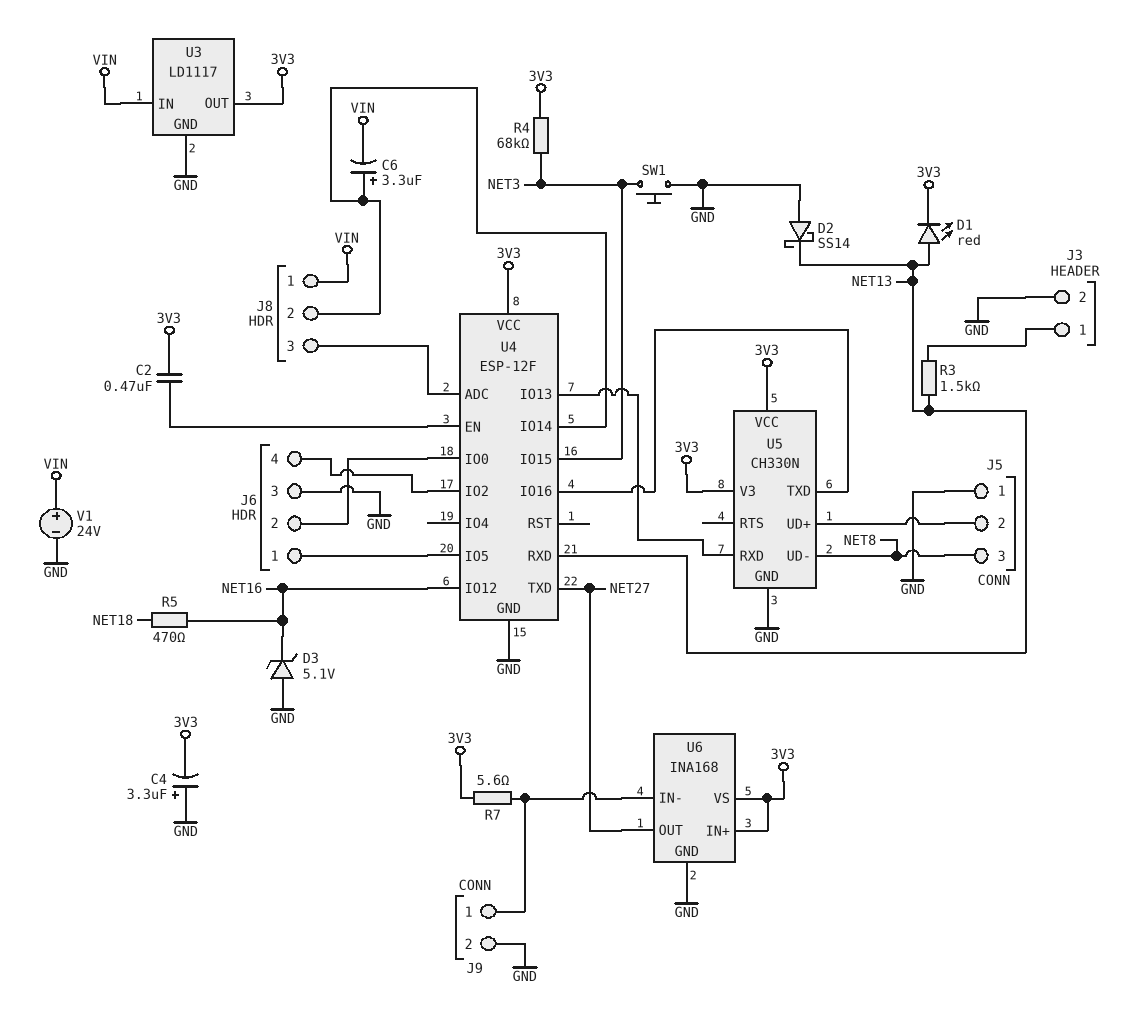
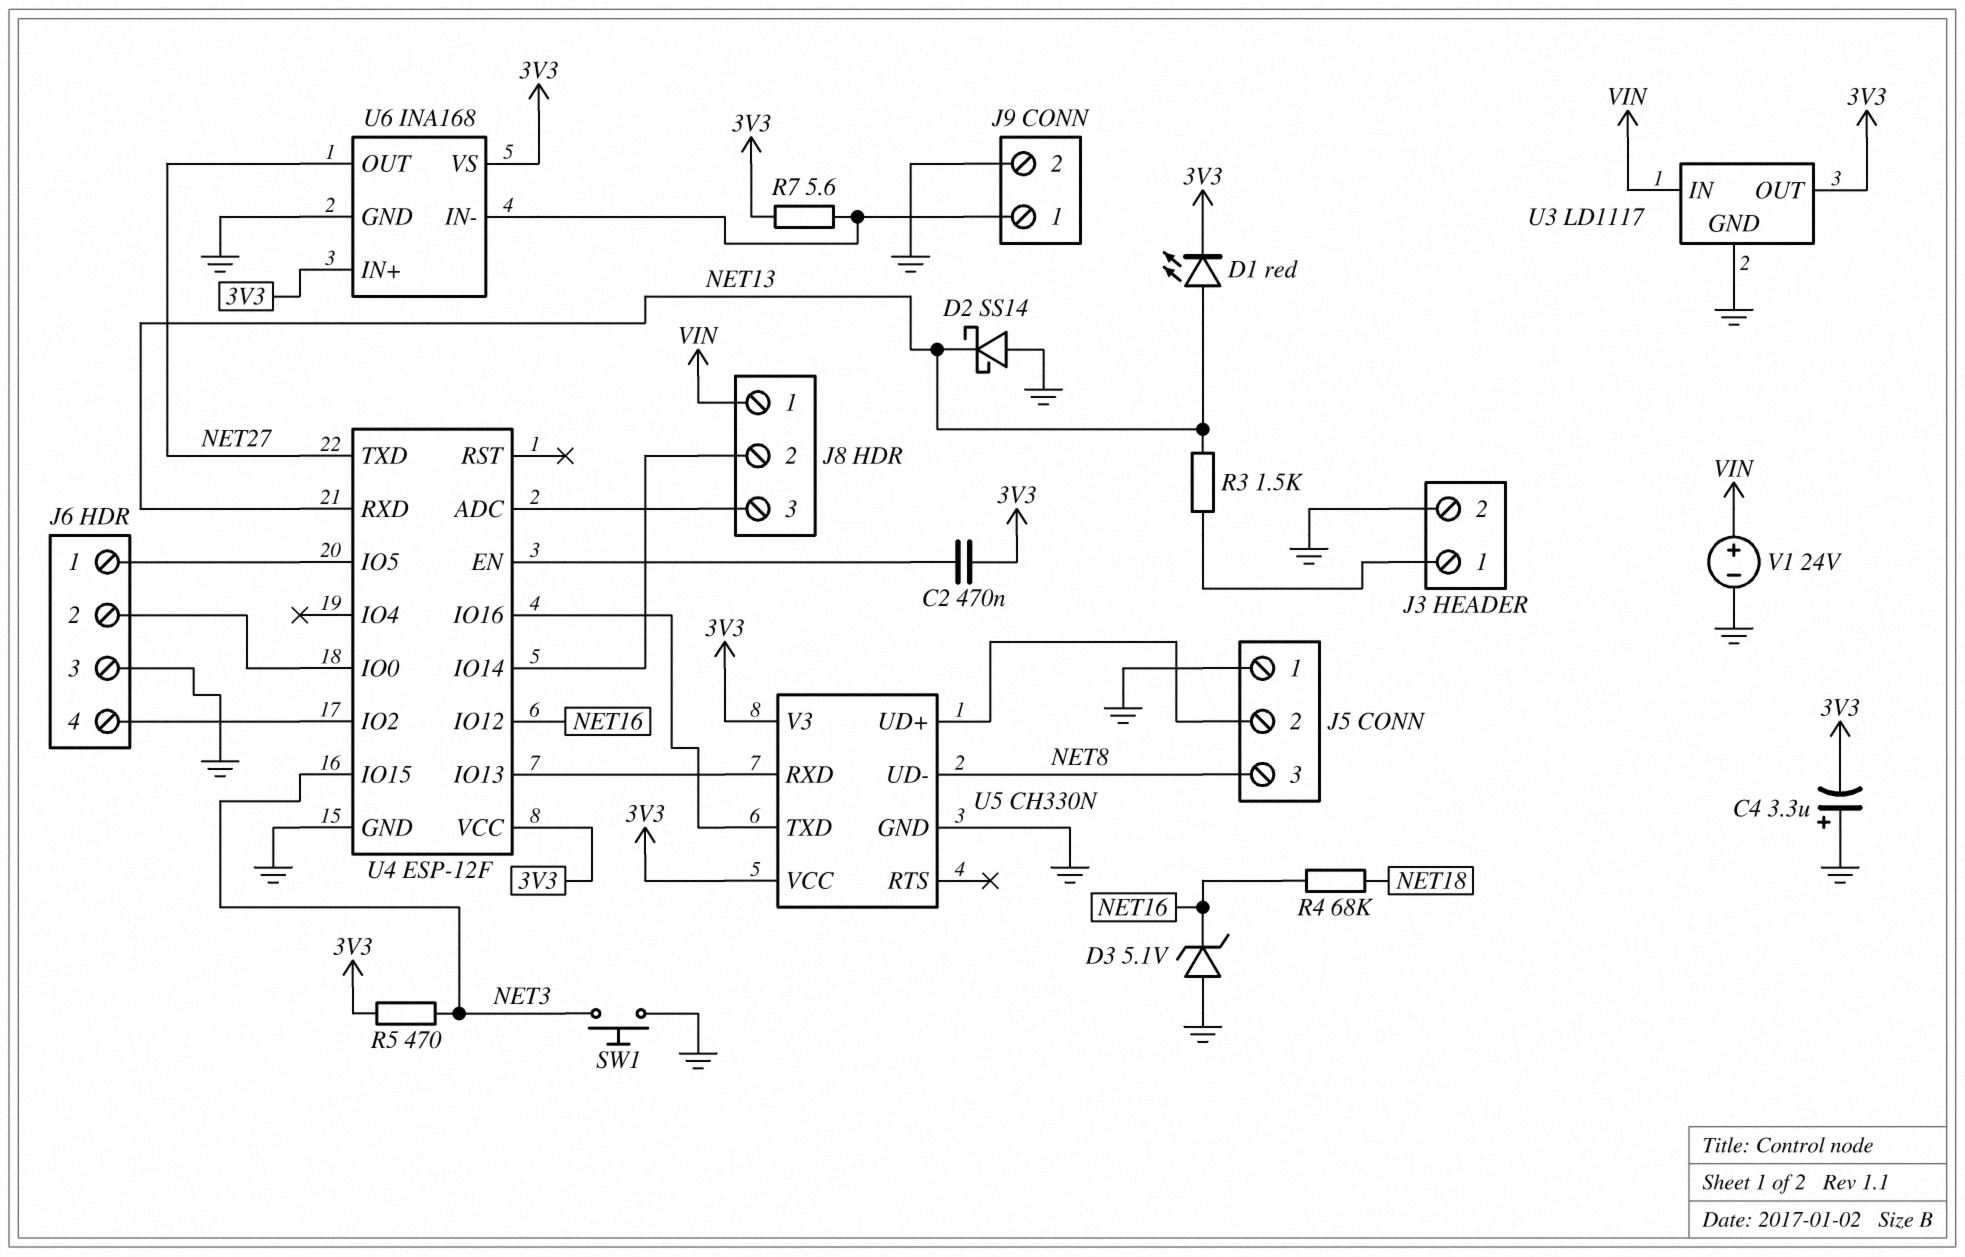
C6: 3.3uF (plus J8/2, minus VIN) -> none
R4: 68k (3V3, NET3) -> 68k (NET16, NET18)
R5: 470 (NET16, NET18) -> 470 (3V3, NET3)

